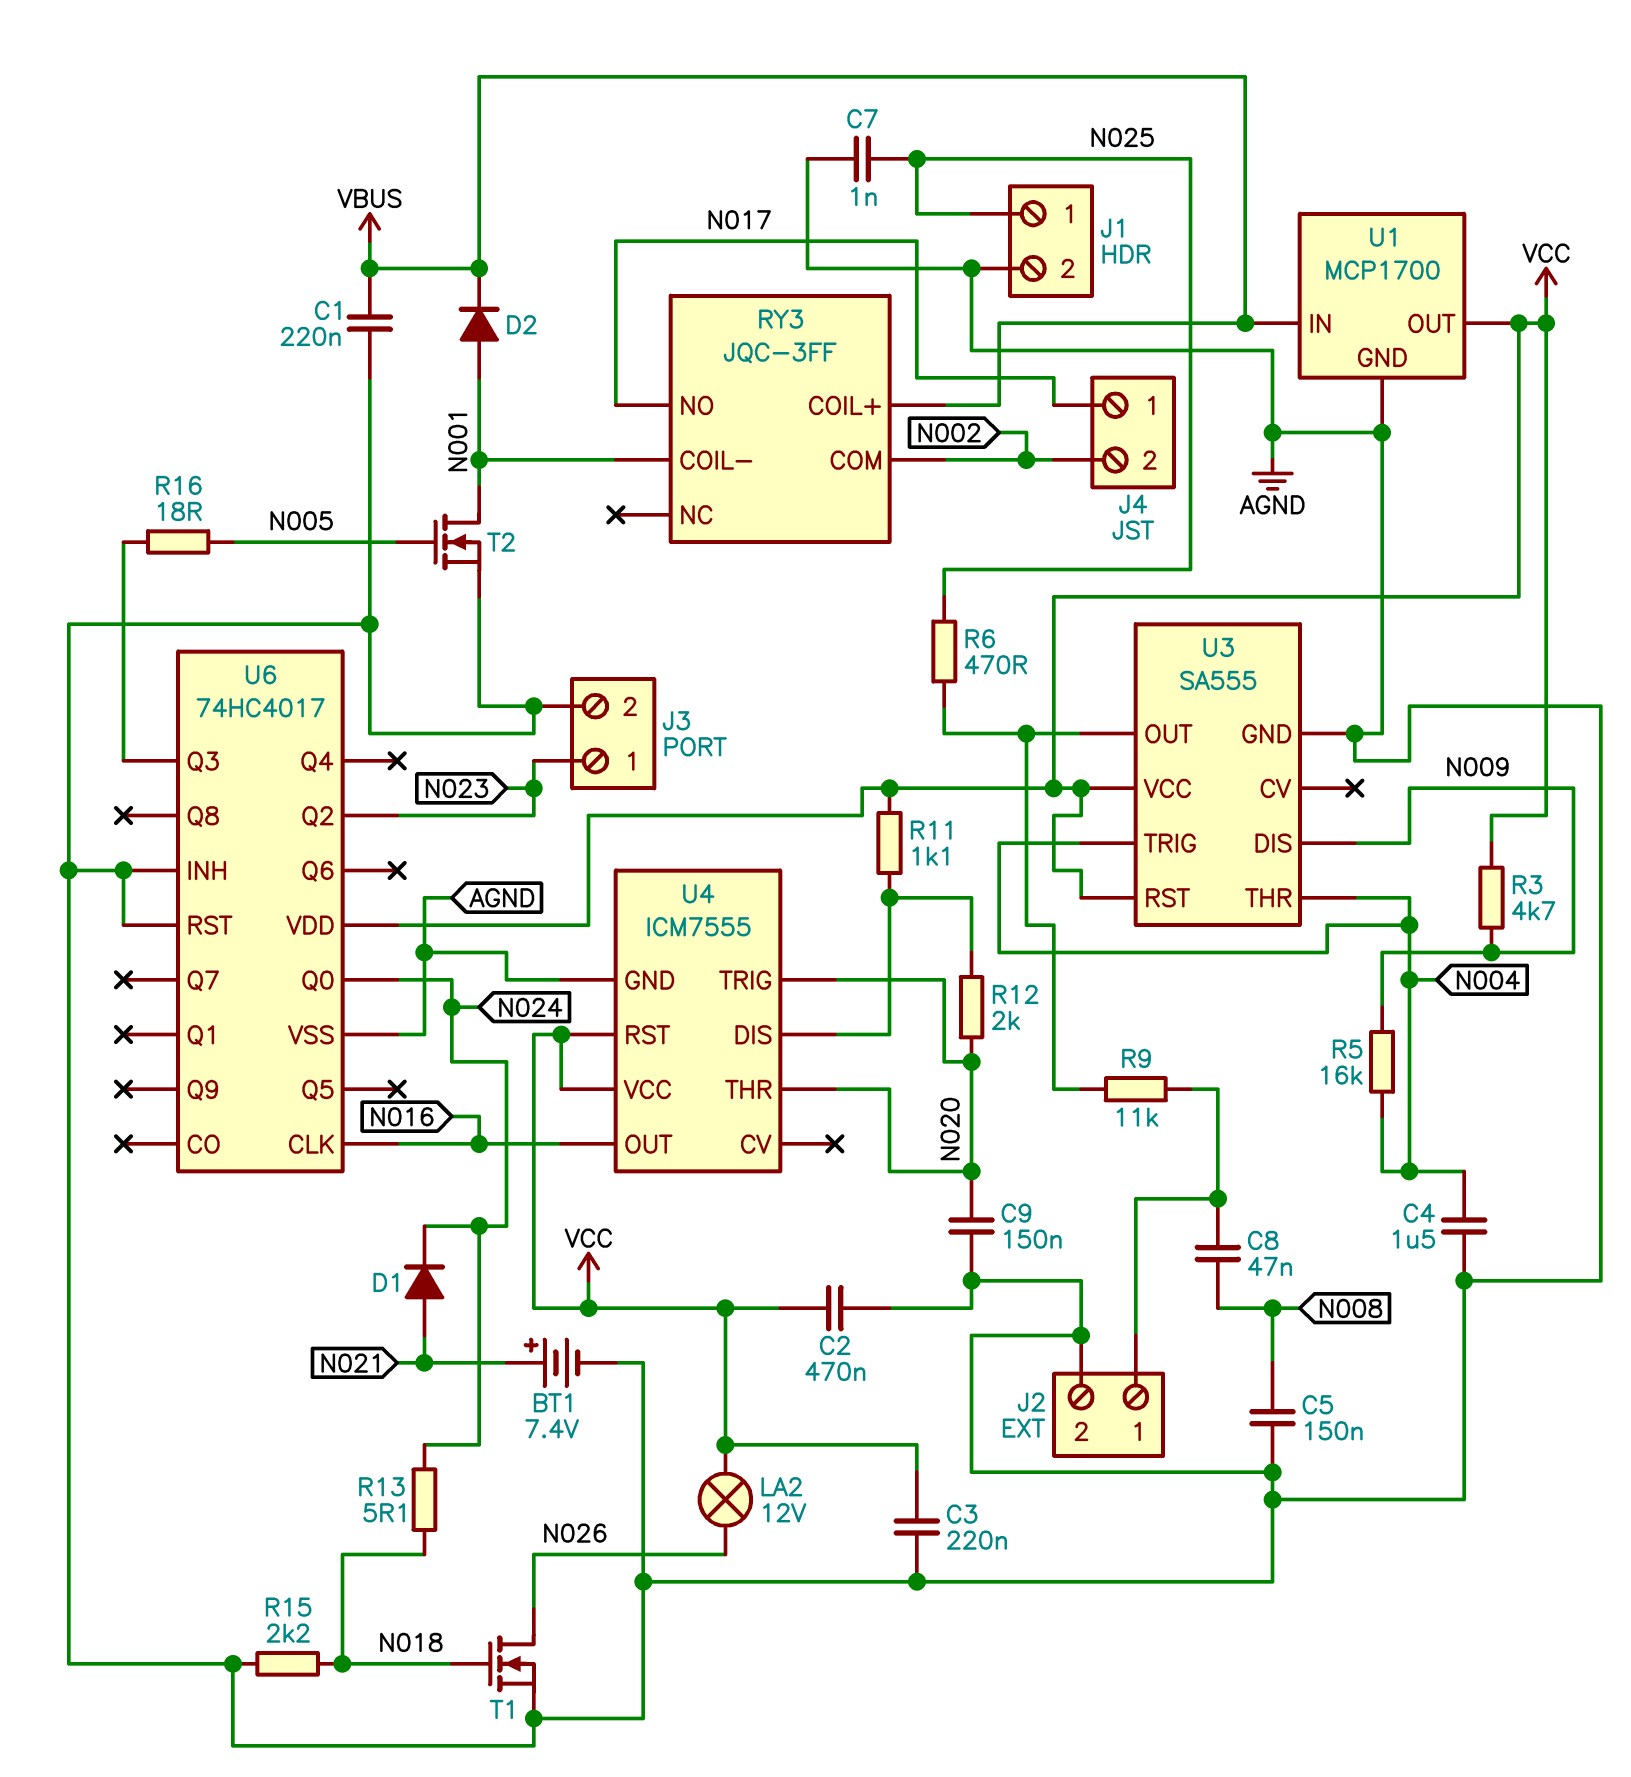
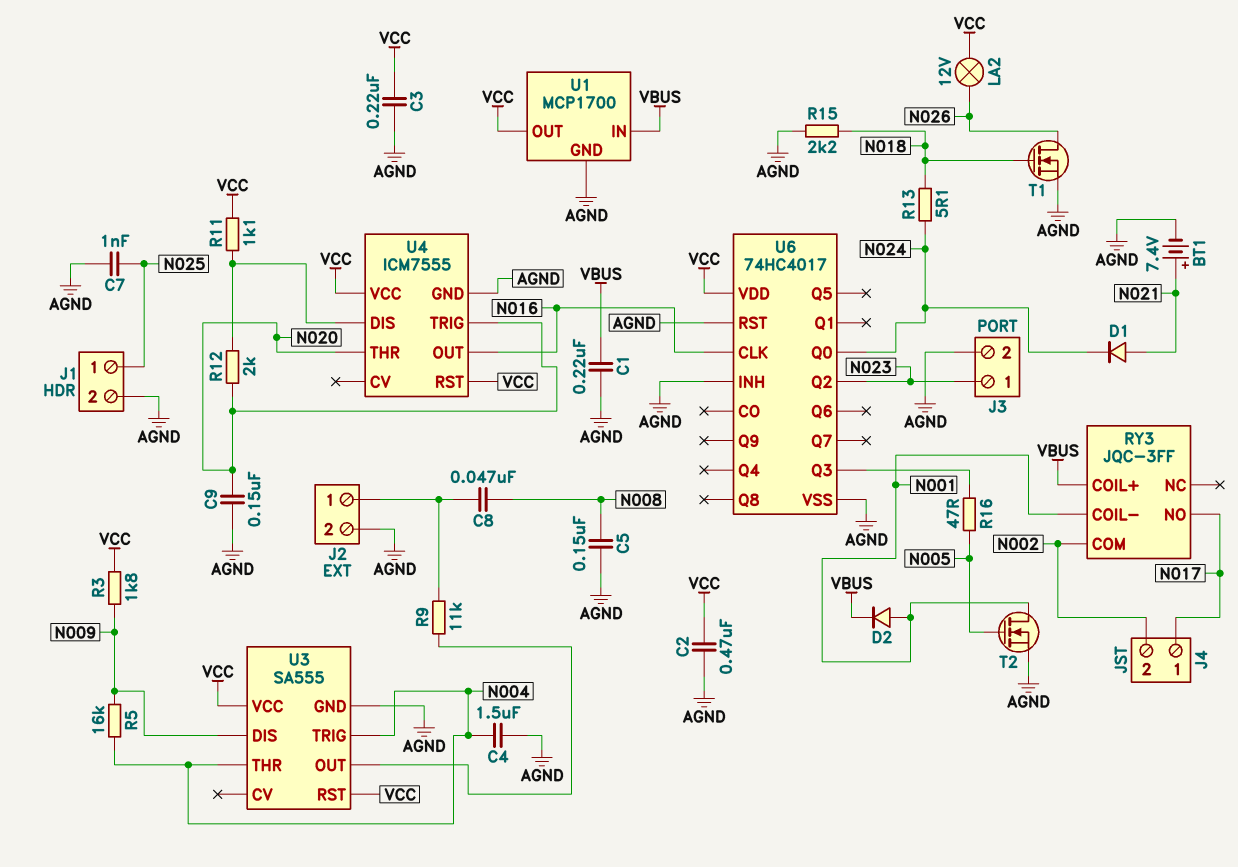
R3: 4.7k (N009, VCC) -> 1.8k (N009, VCC)
R6: 470 (N025, U3/OUT) -> none
R16: 18 (N005, U6/Q3) -> 47 (N005, U6/Q3)

